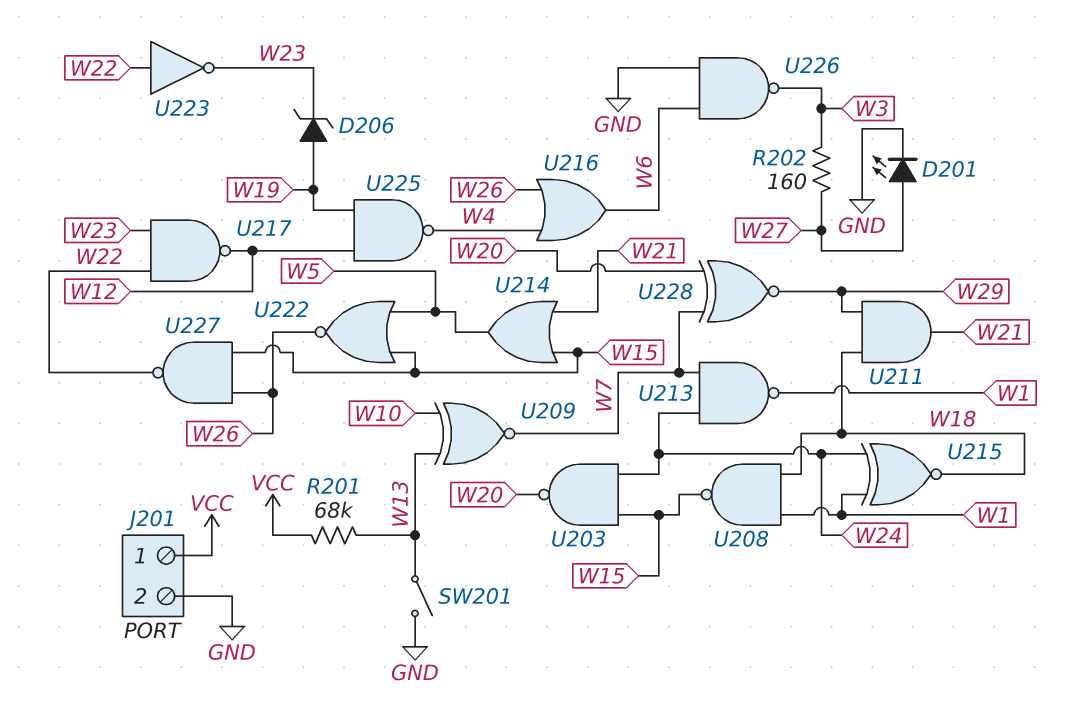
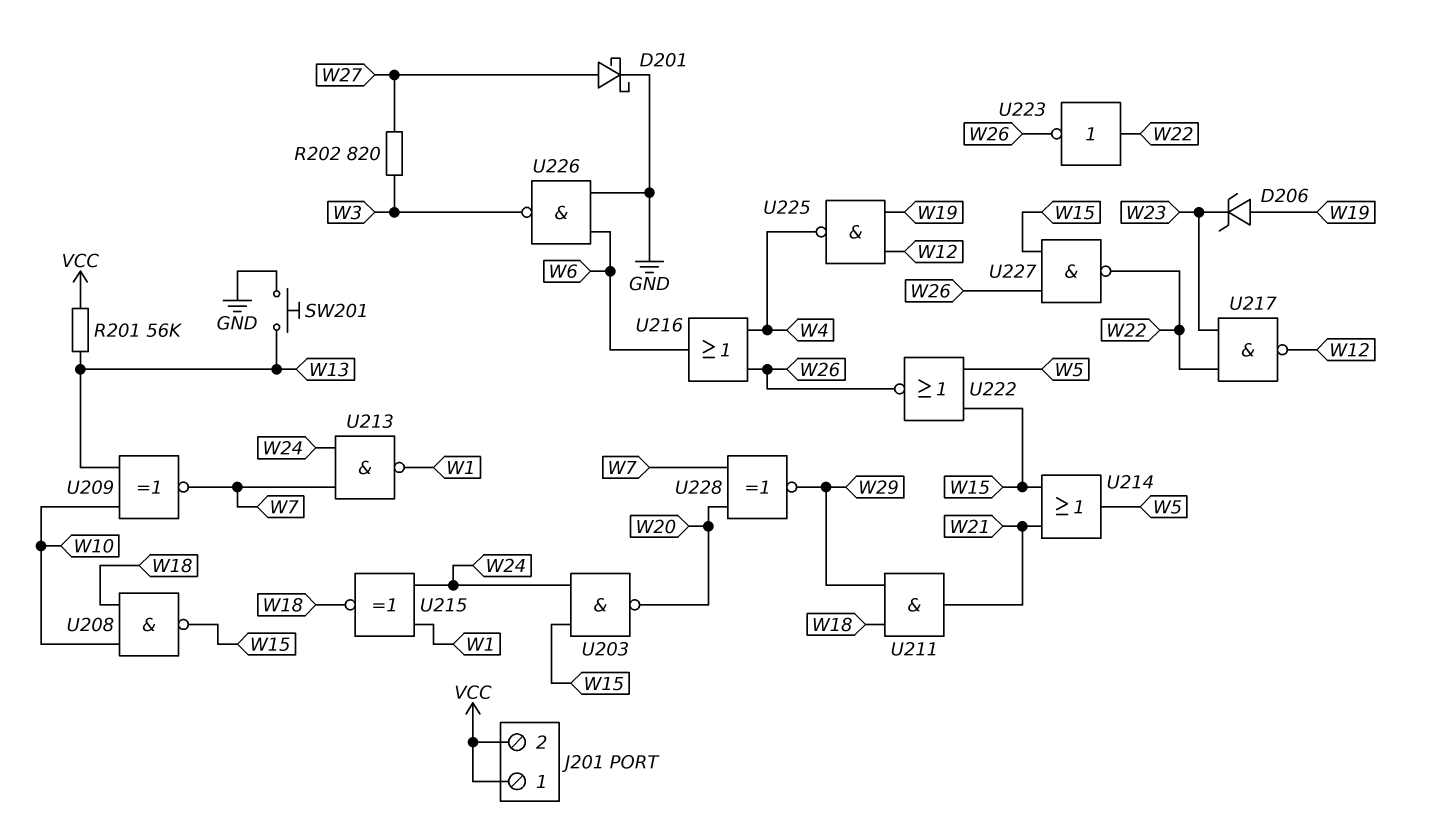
D201: LED (A W27, K GND) -> schottky (A W27, K GND)
J201 pin 2: GND -> VCC
R201: 68k (VCC, W13) -> 56k (VCC, W13)
R202: 160 (W3, W27) -> 820 (W3, W27)
SW201: switch (GND, W13) -> button (GND, W13)
U208: NAND (in W1, in W18, out W15) -> NAND (in W10, in W18, out W15)
U223: NOT (in W22, out W23) -> NOT (in W22, out W26)

